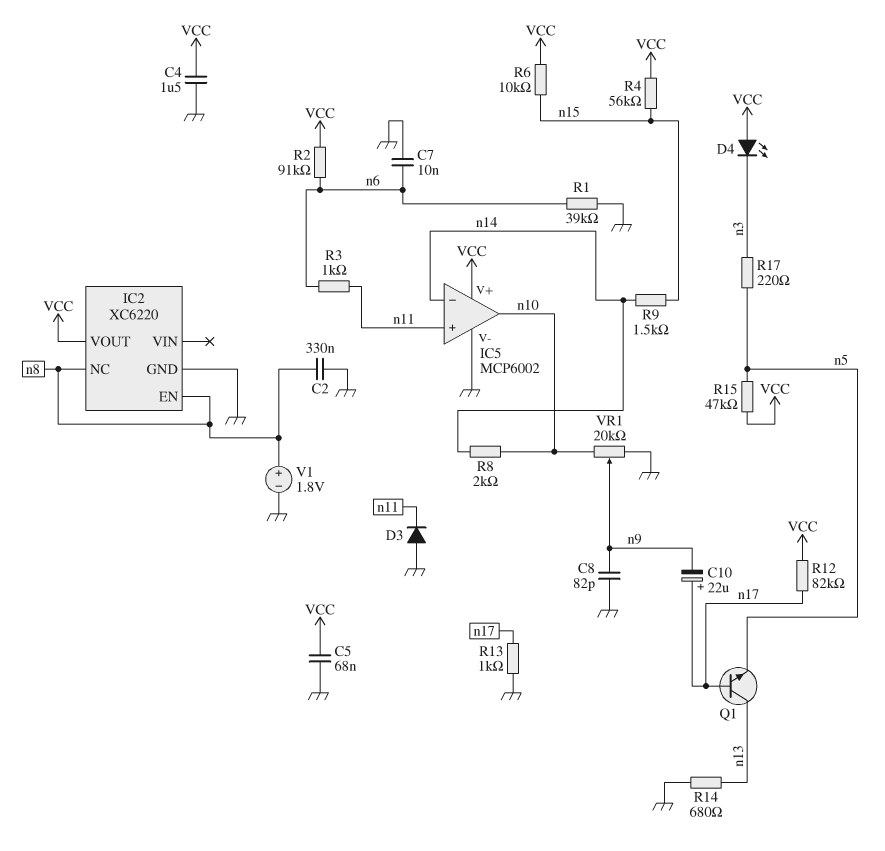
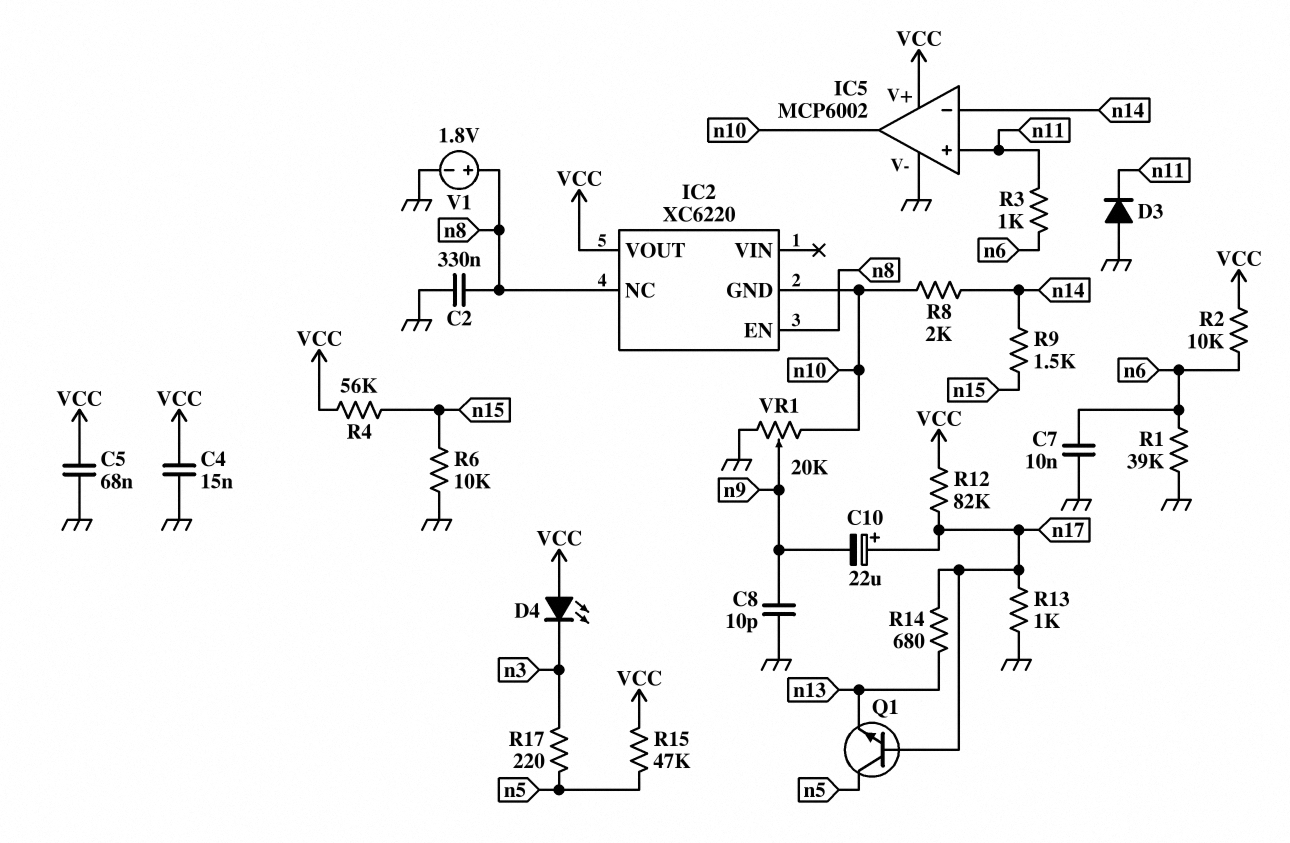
C4: 1.5uF (GND, VCC) -> 15nF (GND, VCC)
C8: 82pF (GND, n9) -> 10pF (GND, n9)
IC2 pin GND: GND -> n10
Q1: NPN (B n17, C n13, E n5) -> NPN (B n17, C n5, E n13)
R2: 91k (VCC, n6) -> 10k (VCC, n6)
R6: 10k (VCC, n15) -> 10k (GND, n15)
R14: 680 (GND, n13) -> 680 (n13, n17)

